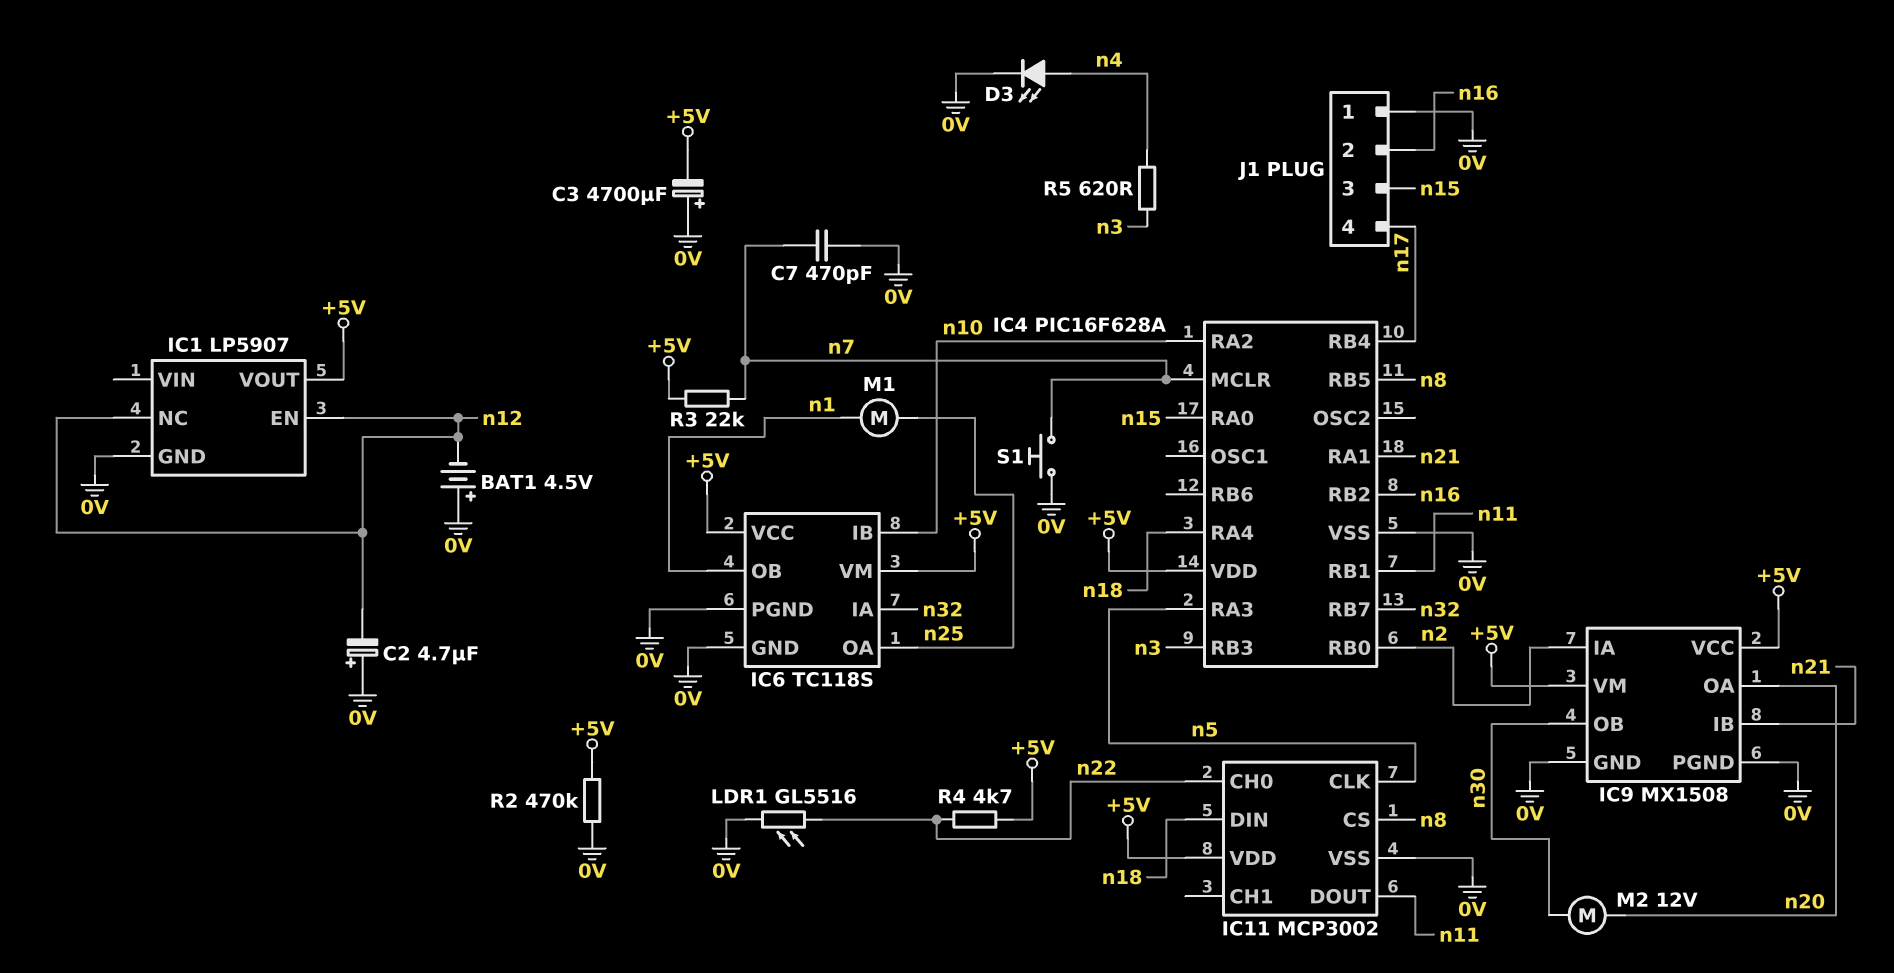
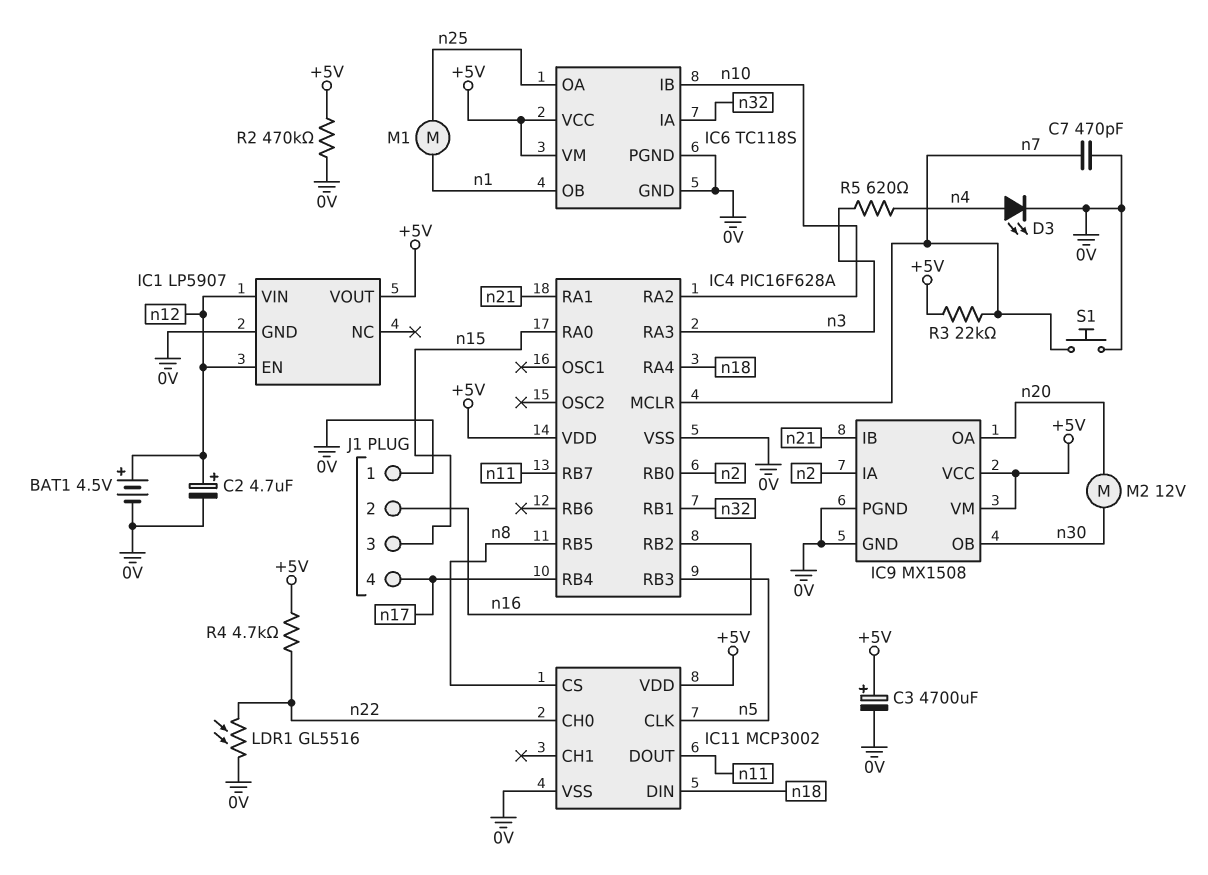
BAT1: 4.5V (plus 0V, minus n12) -> 4.5V (plus n12, minus 0V)
C2: 4.7uF (plus 0V, minus n12) -> 4.7uF (plus n12, minus 0V)
C3: 4700uF (plus 0V, minus +5V) -> 4700uF (plus +5V, minus 0V)
IC1 pin NC: n12 -> none
IC1 pin VIN: none -> n12
IC4 pin RA3: n5 -> n3
IC4 pin RB1: n11 -> n32
IC4 pin RB3: n3 -> n5
IC4 pin RB7: n32 -> n11

